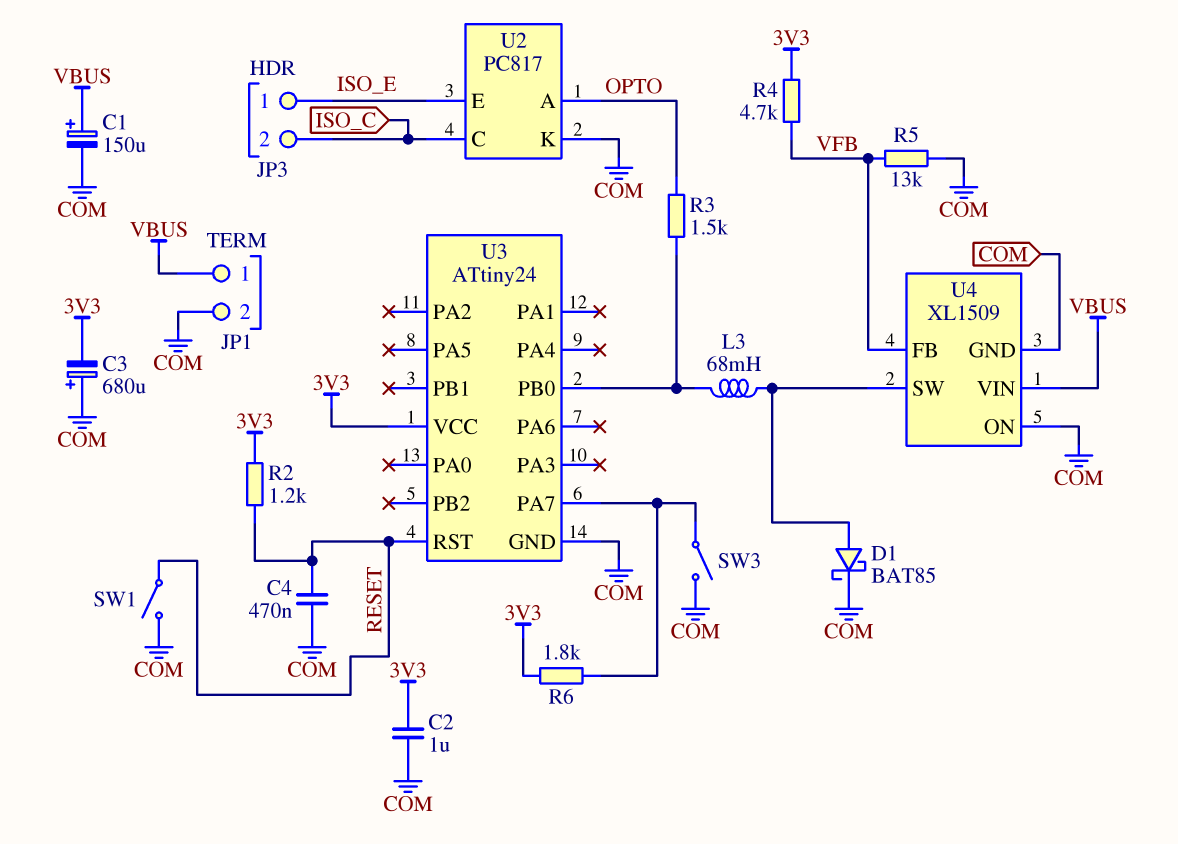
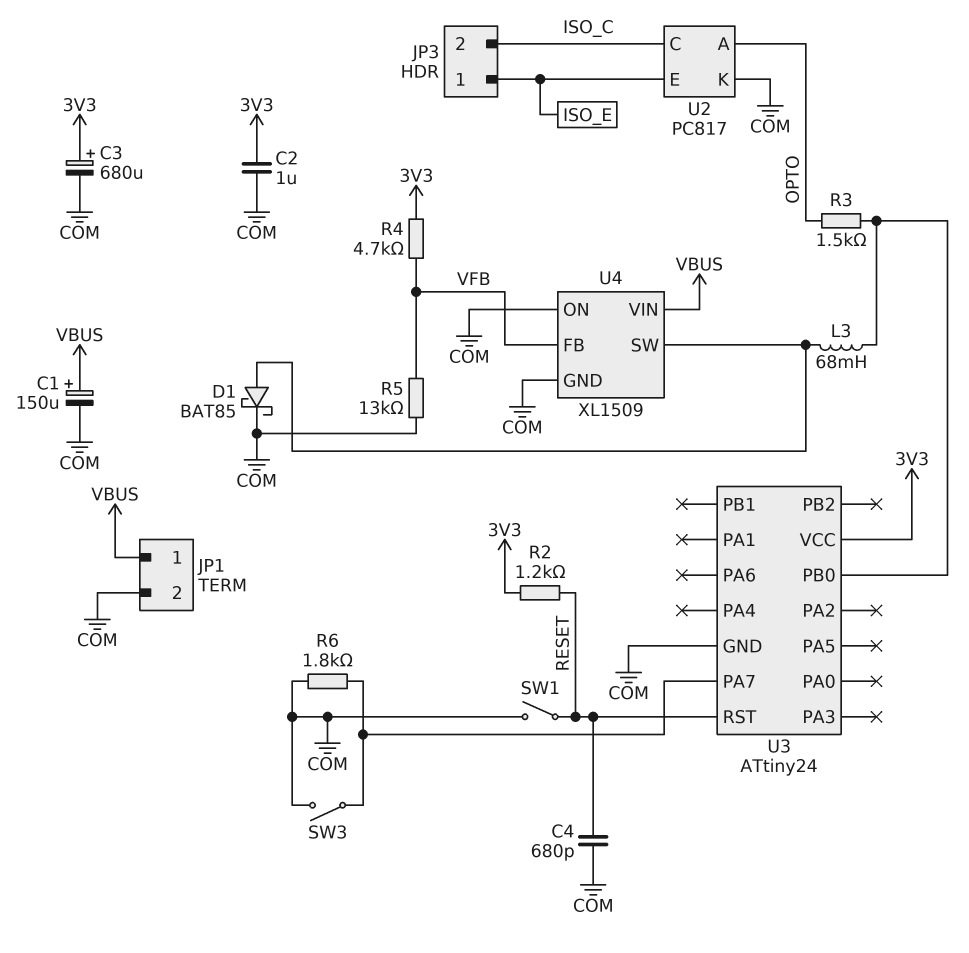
C3: 680uF (plus COM, minus 3V3) -> 680uF (plus 3V3, minus COM)
C4: 470nF (COM, RESET) -> 680pF (COM, RESET)
R6: 1.8k (3V3, U3/PA7) -> 1.8k (COM, U3/PA7)

